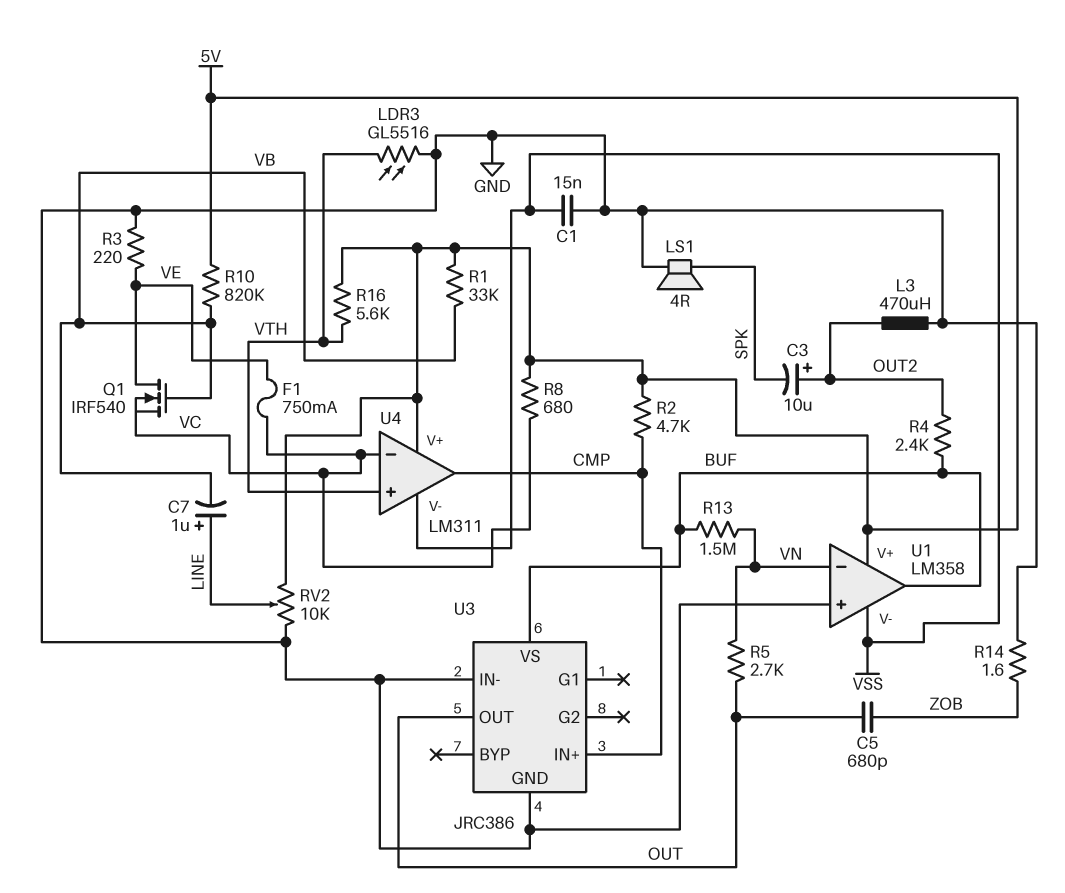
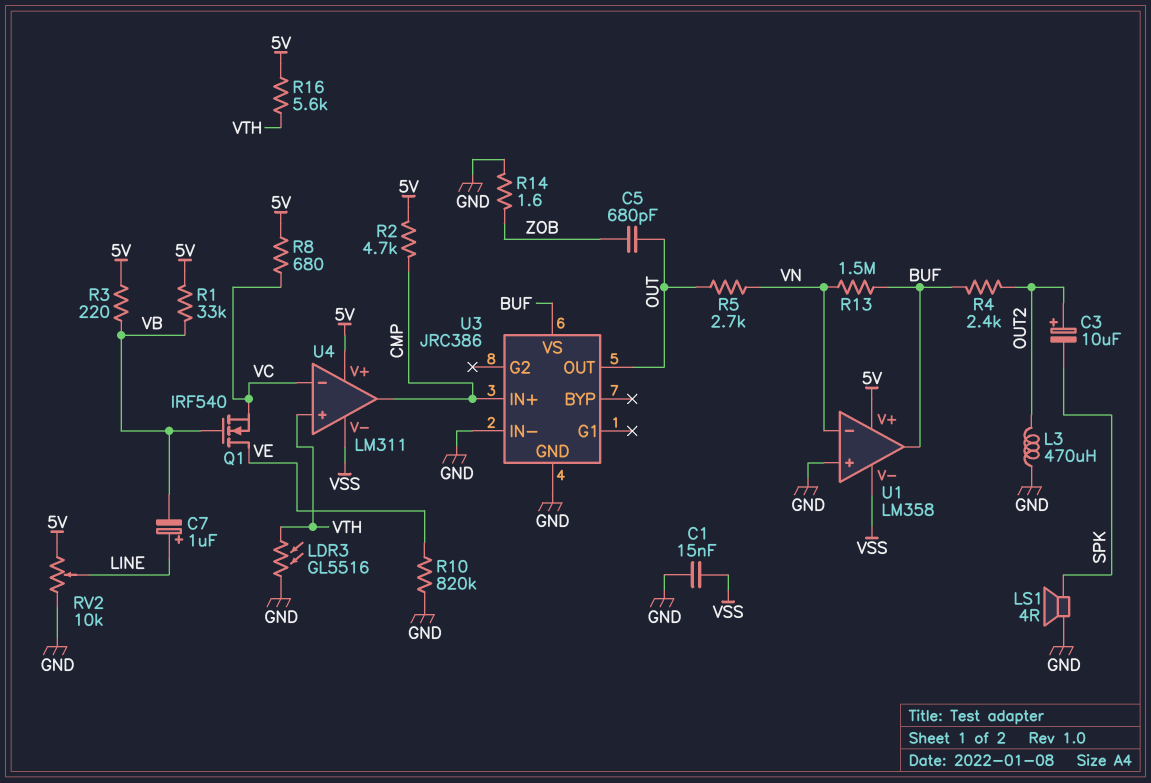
F1: 750mA (VC, VE) -> none
R3: 220 (GND, VE) -> 220 (5V, VB)
R10: 820k (5V, VB) -> 820k (GND, VE)

